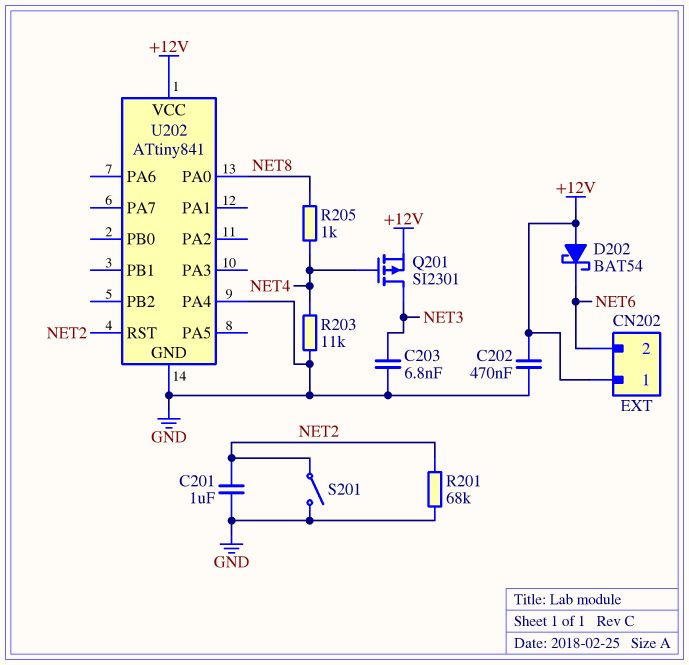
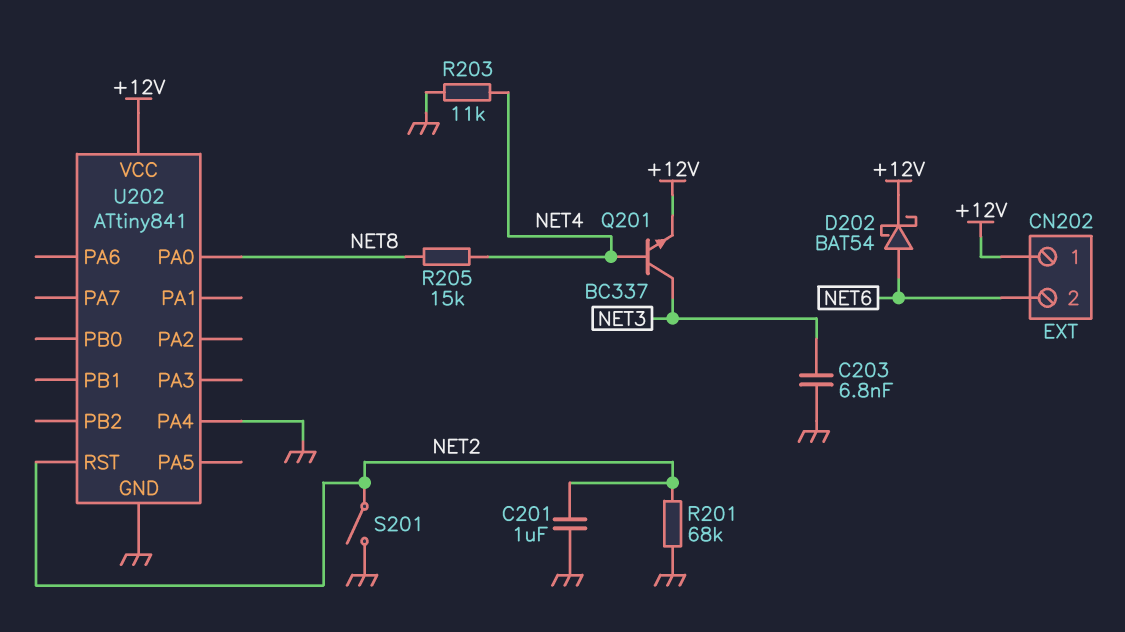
C202: 470nF (+12V, GND) -> none
D202: schottky BAT54 (A +12V, K NET6) -> schottky BAT54 (A NET6, K +12V)
Q201: PMOS SI2301 (G NET4, D NET3, S +12V) -> NPN BC337 (B NET4, C NET3, E +12V)
R205: 1k (NET4, NET8) -> 15k (NET4, NET8)

